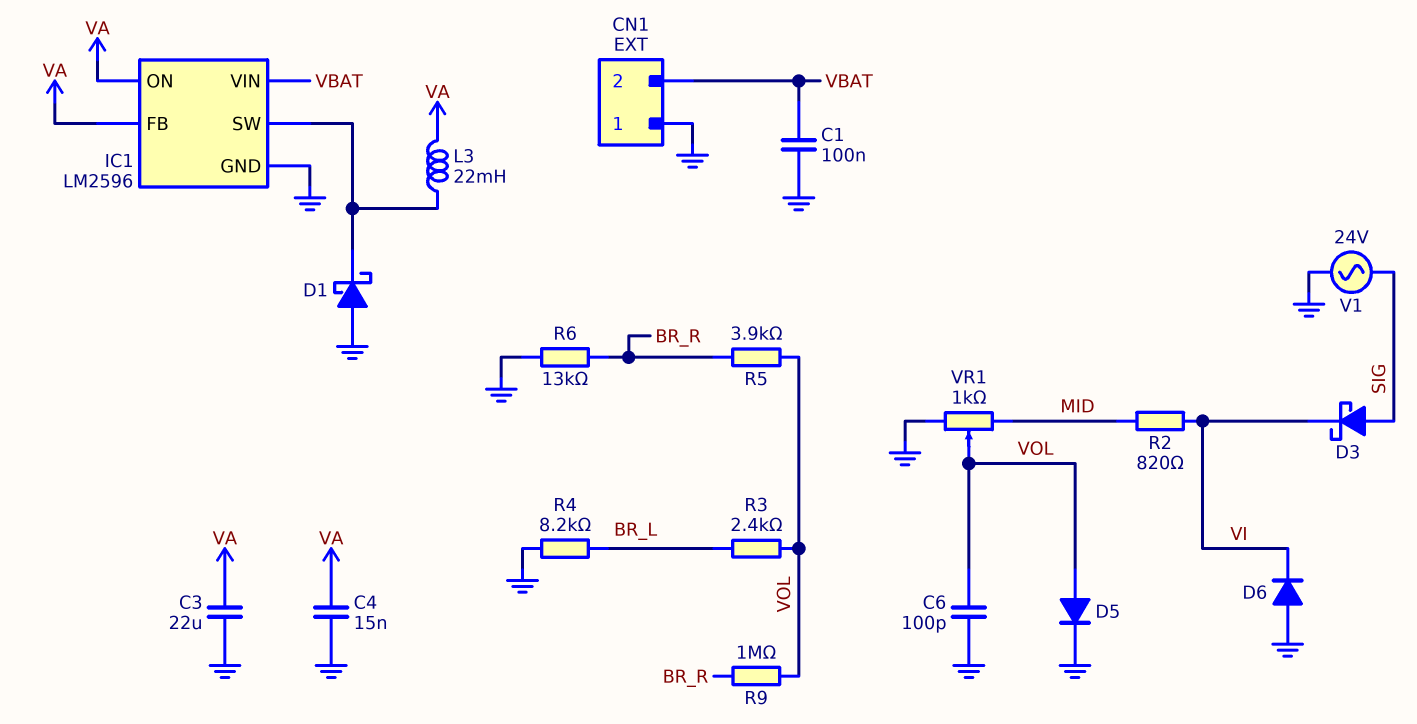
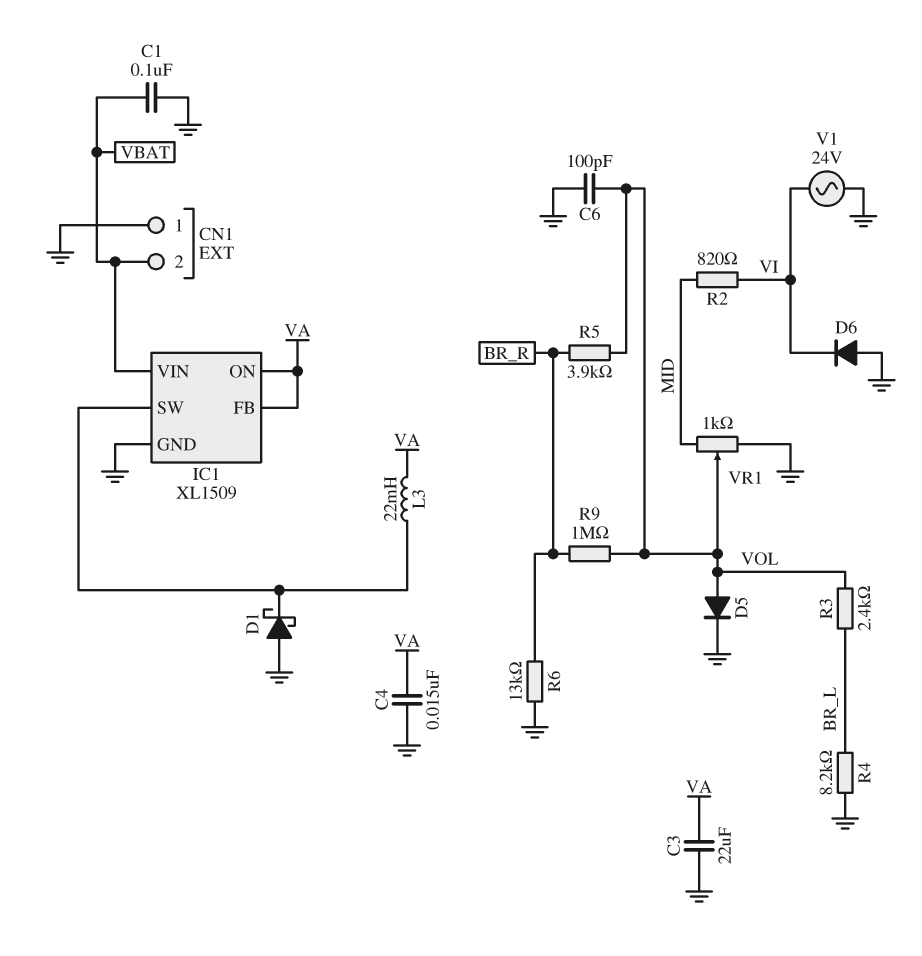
D3: schottky (A SIG, K VI) -> none
IC1: LM2596 -> XL1509
V1: AC 24V (GND, SIG) -> AC 24V (GND, VI)

